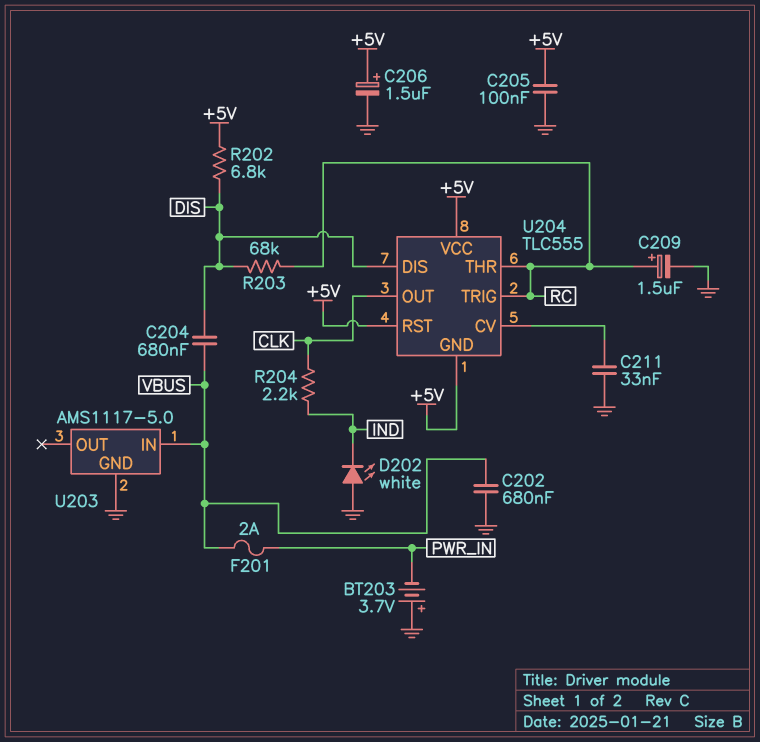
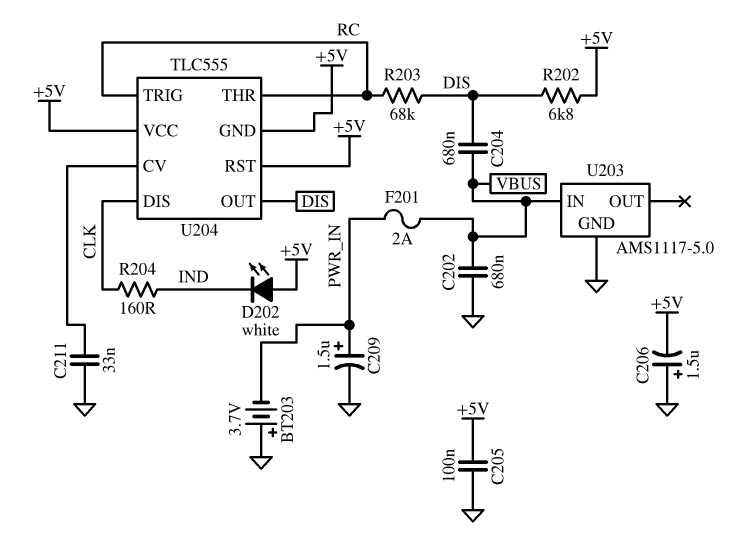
C206: 1.5uF (plus +5V, minus GND) -> 1.5uF (plus GND, minus +5V)
C209: 1.5uF (plus RC, minus GND) -> 1.5uF (plus PWR_IN, minus GND)
D202: LED white (A GND, K IND) -> LED white (A +5V, K IND)
R204: 2.2k (CLK, IND) -> 160 (CLK, IND)
U204 pin DIS: DIS -> CLK
U204 pin OUT: CLK -> DIS

